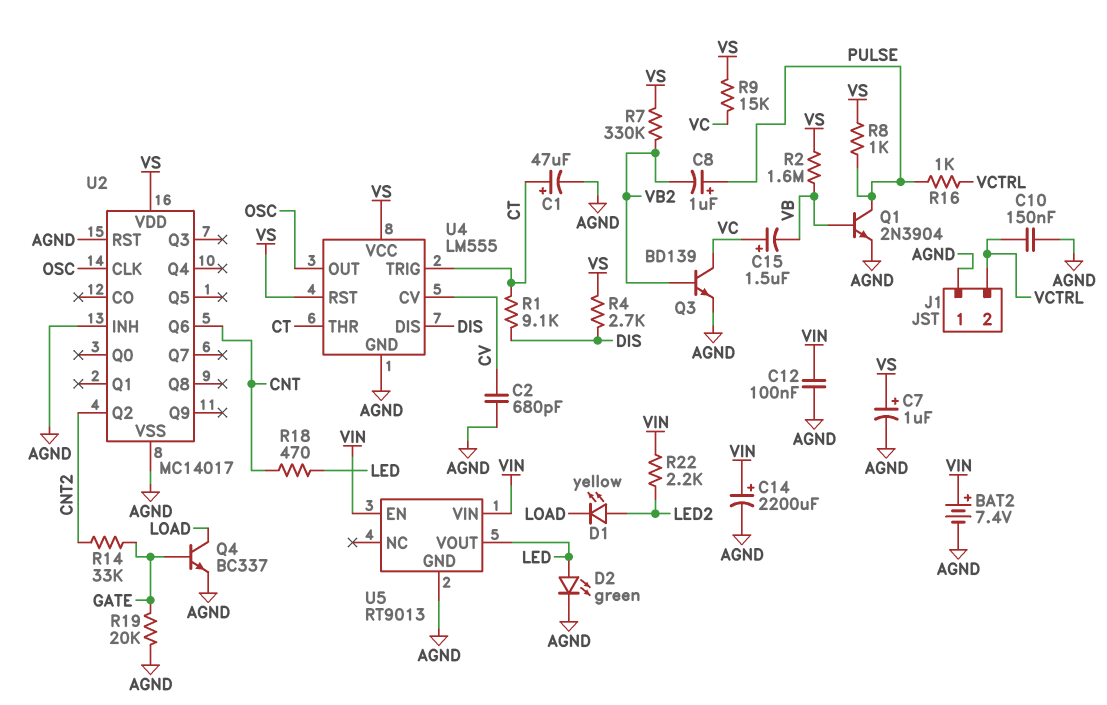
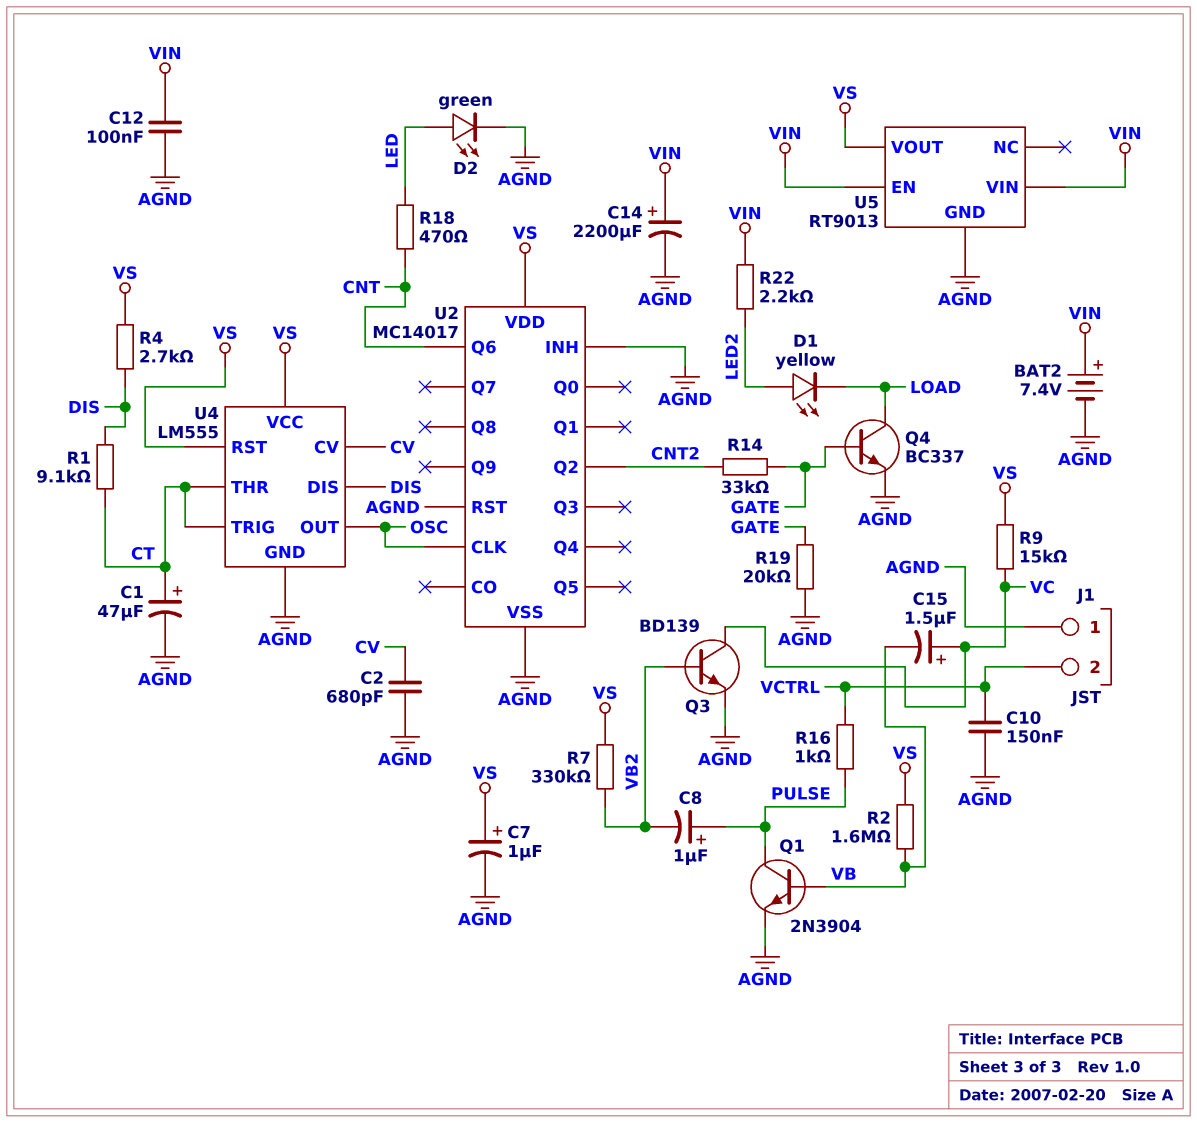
R8: 1k (PULSE, VS) -> none
U5 pin VOUT: LED -> VS

